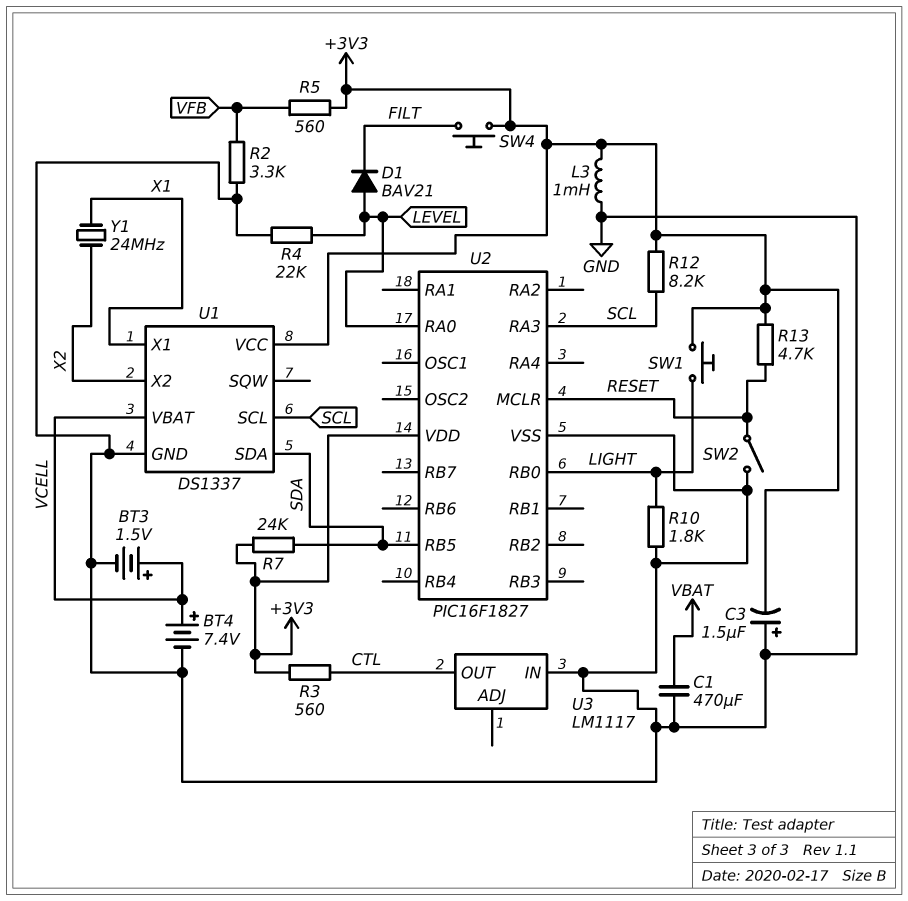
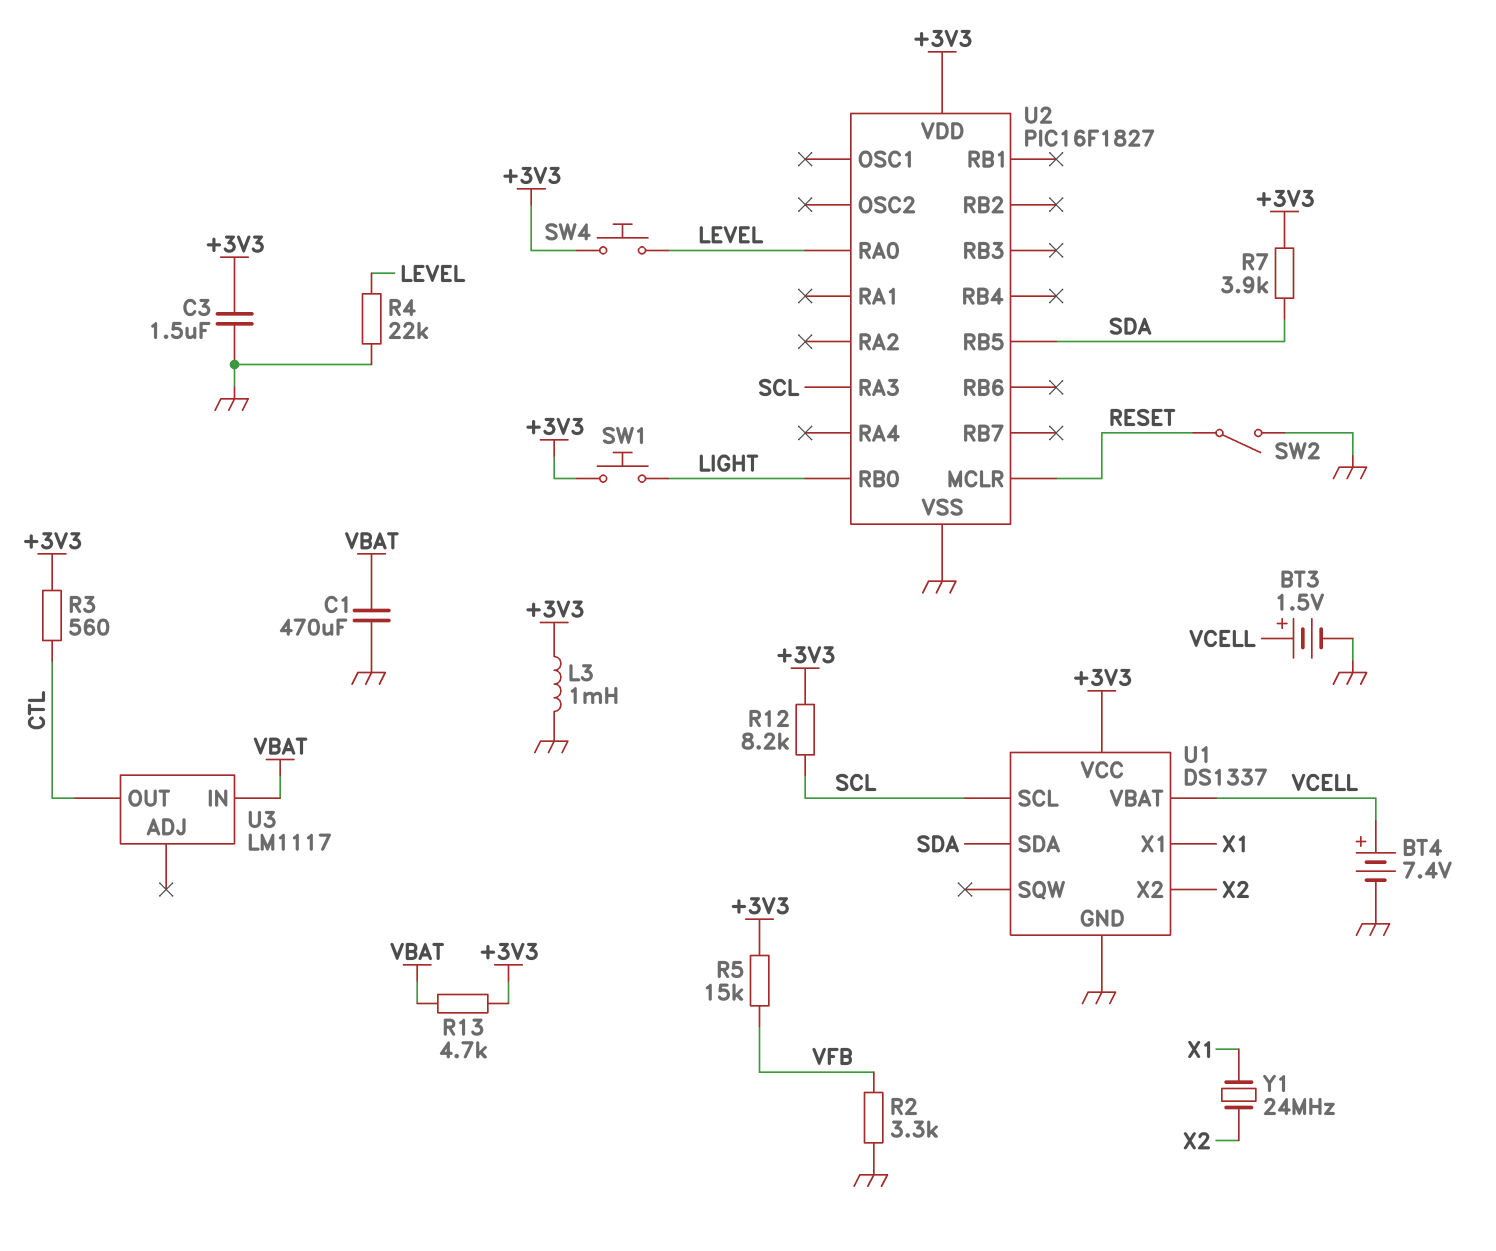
C3: 1.5uF (plus GND, minus +3V3) -> 1.5uF (+3V3, GND)
D1: diode BAV21 (A LEVEL, K FILT) -> none
R5: 560 (+3V3, VFB) -> 15k (+3V3, VFB)
R7: 24k (+3V3, SDA) -> 3.9k (+3V3, SDA)
R10: 1.8k (GND, LIGHT) -> none
R13: 4.7k (+3V3, RESET) -> 4.7k (+3V3, VBAT)
SW4: button (+3V3, FILT) -> button (+3V3, LEVEL)
U3 pin IN: GND -> VBAT

